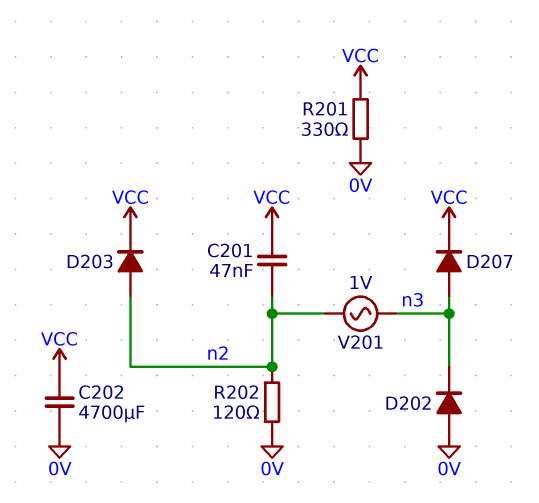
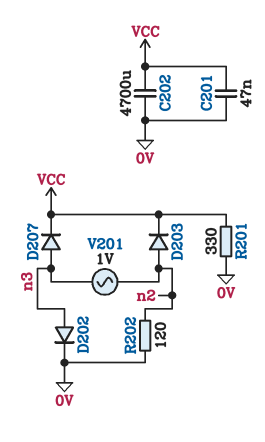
C201: 47nF (VCC, n2) -> 47nF (0V, VCC)
D202: diode (A 0V, K n3) -> diode (A n3, K 0V)

